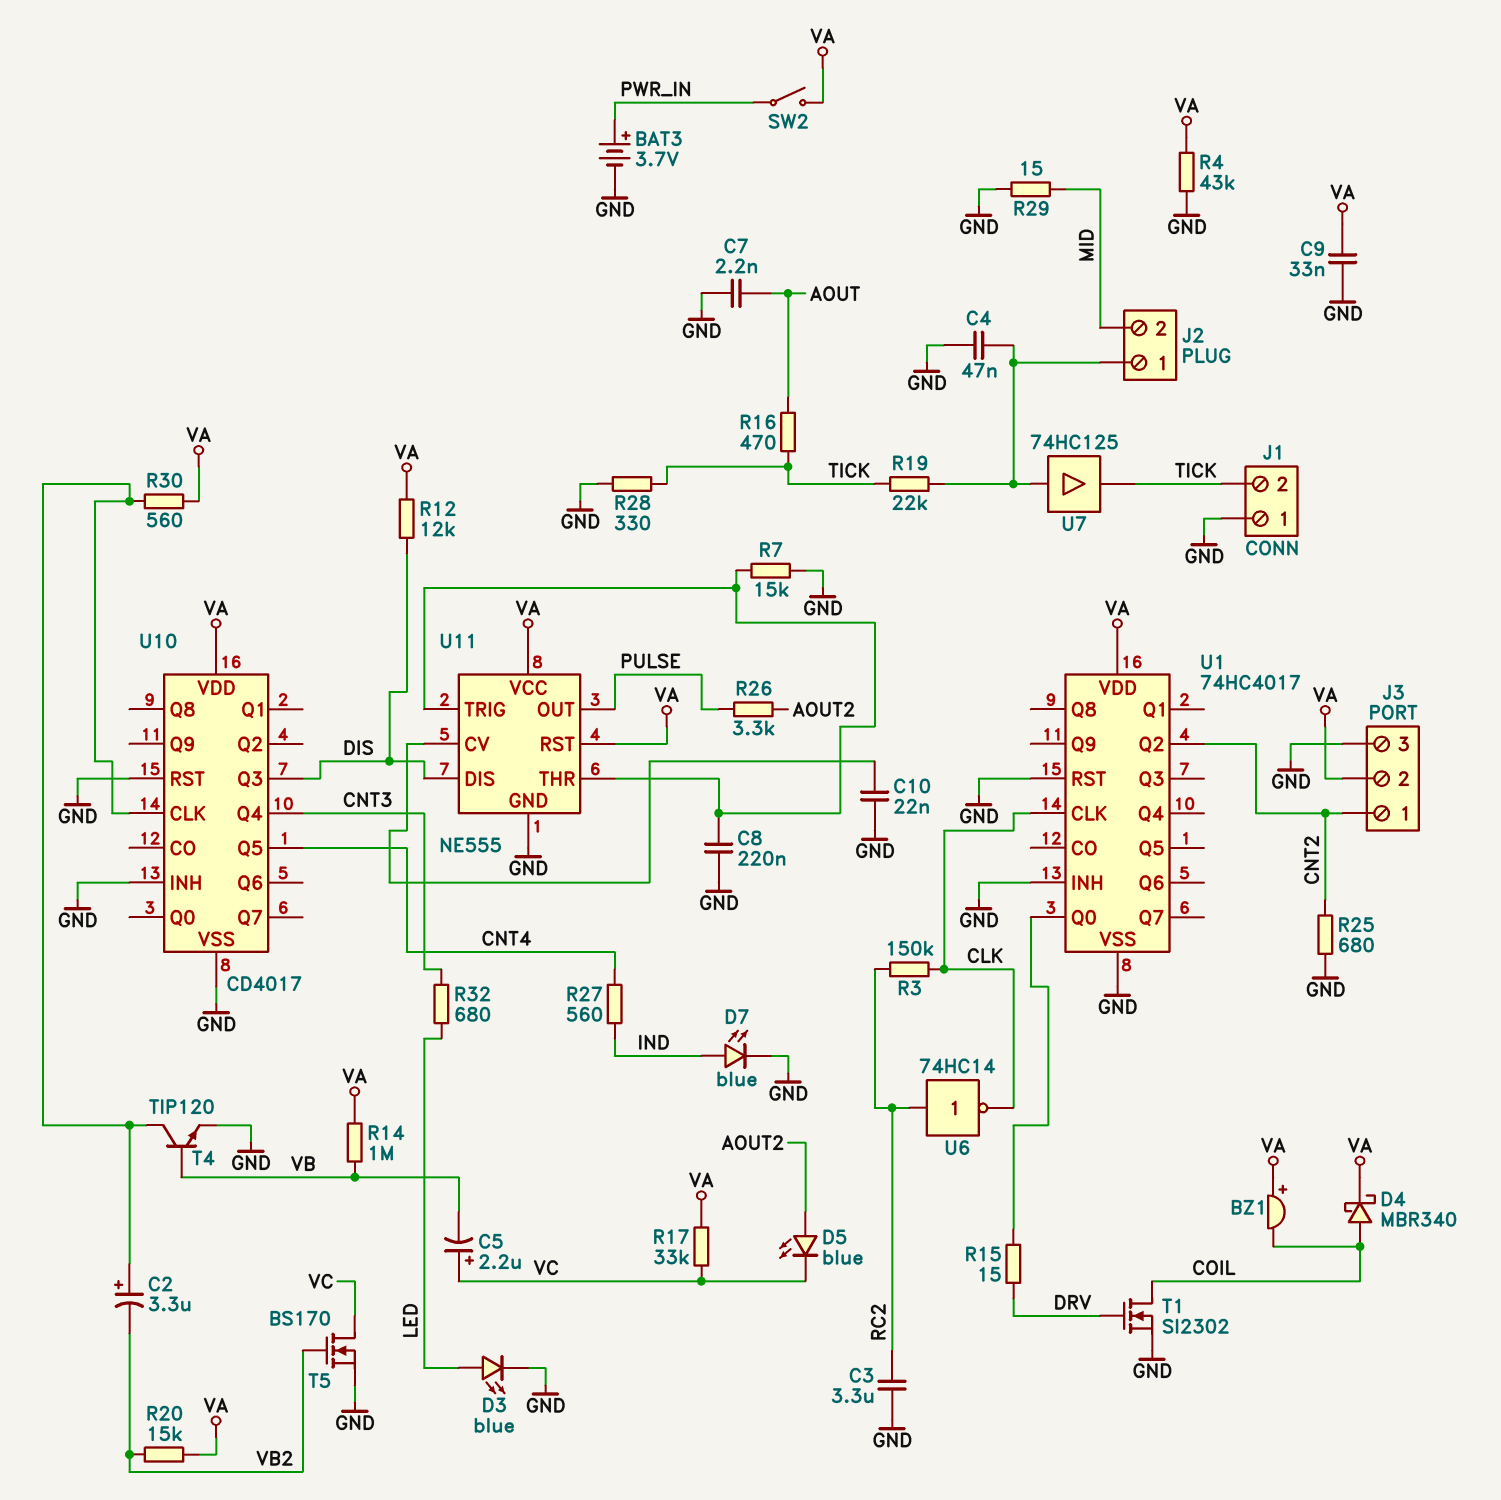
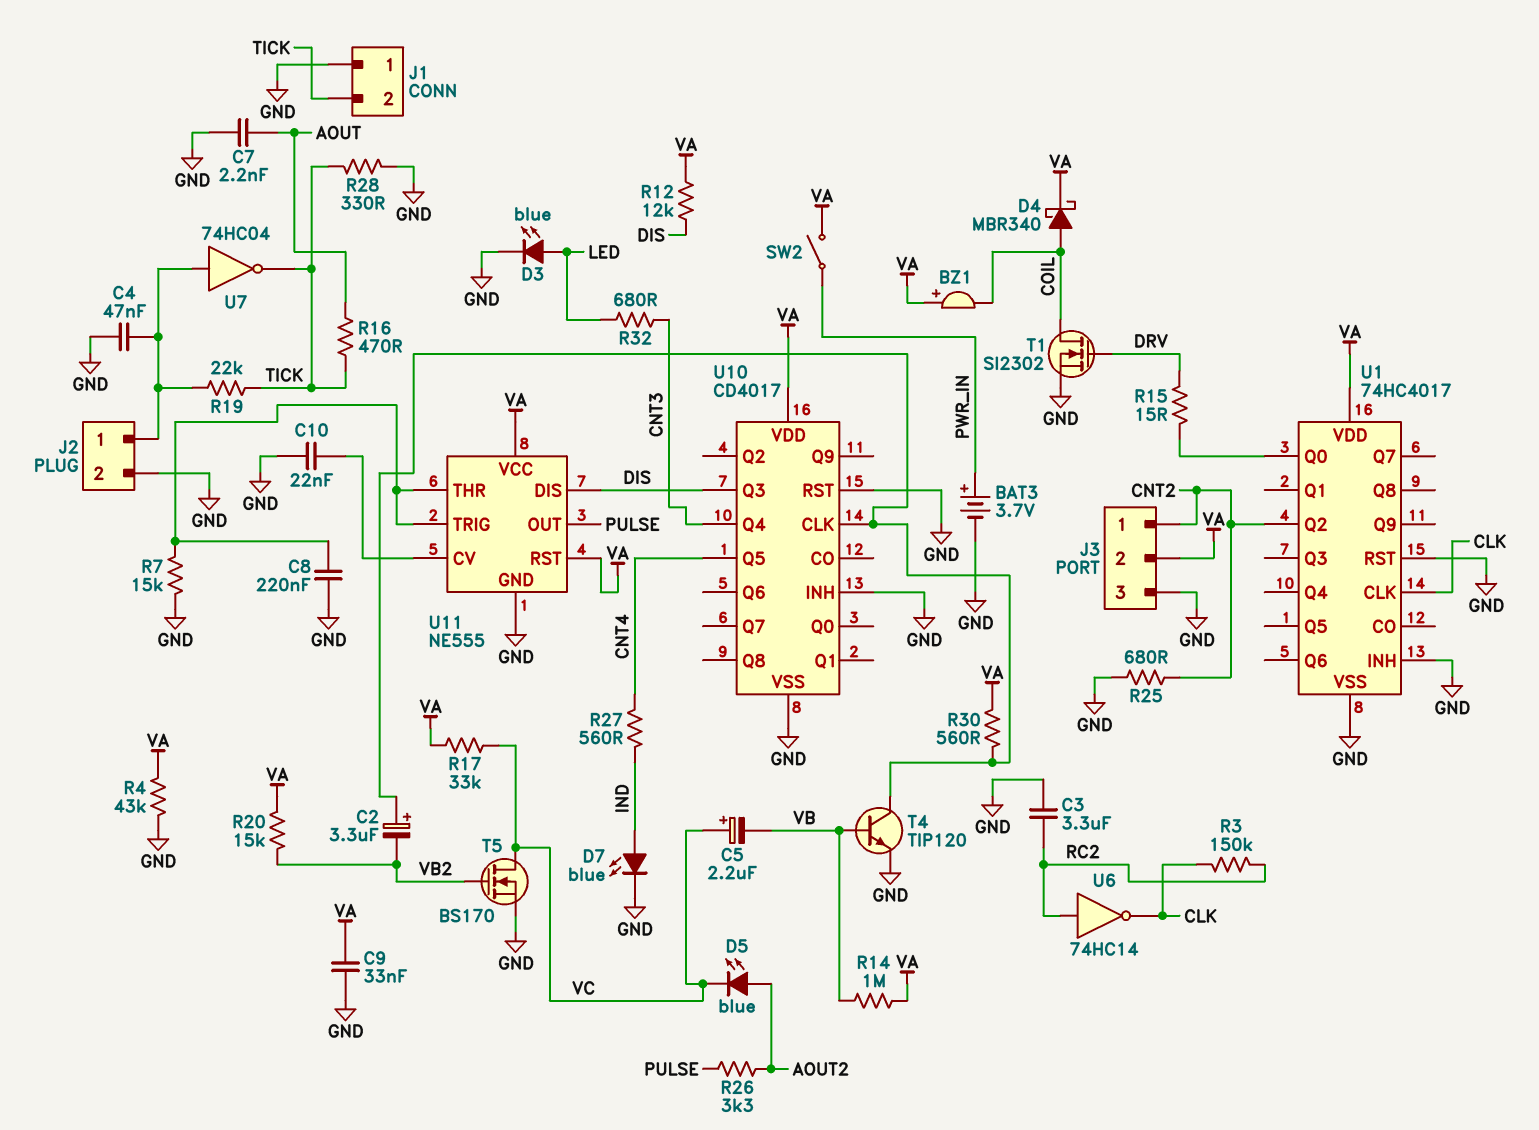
J2 pin 2: MID -> GND
R29: 15 (GND, MID) -> none
U7: buffer 74HC125 (in J2/1, out TICK) -> NOT 74HC04 (in J2/1, out TICK)

